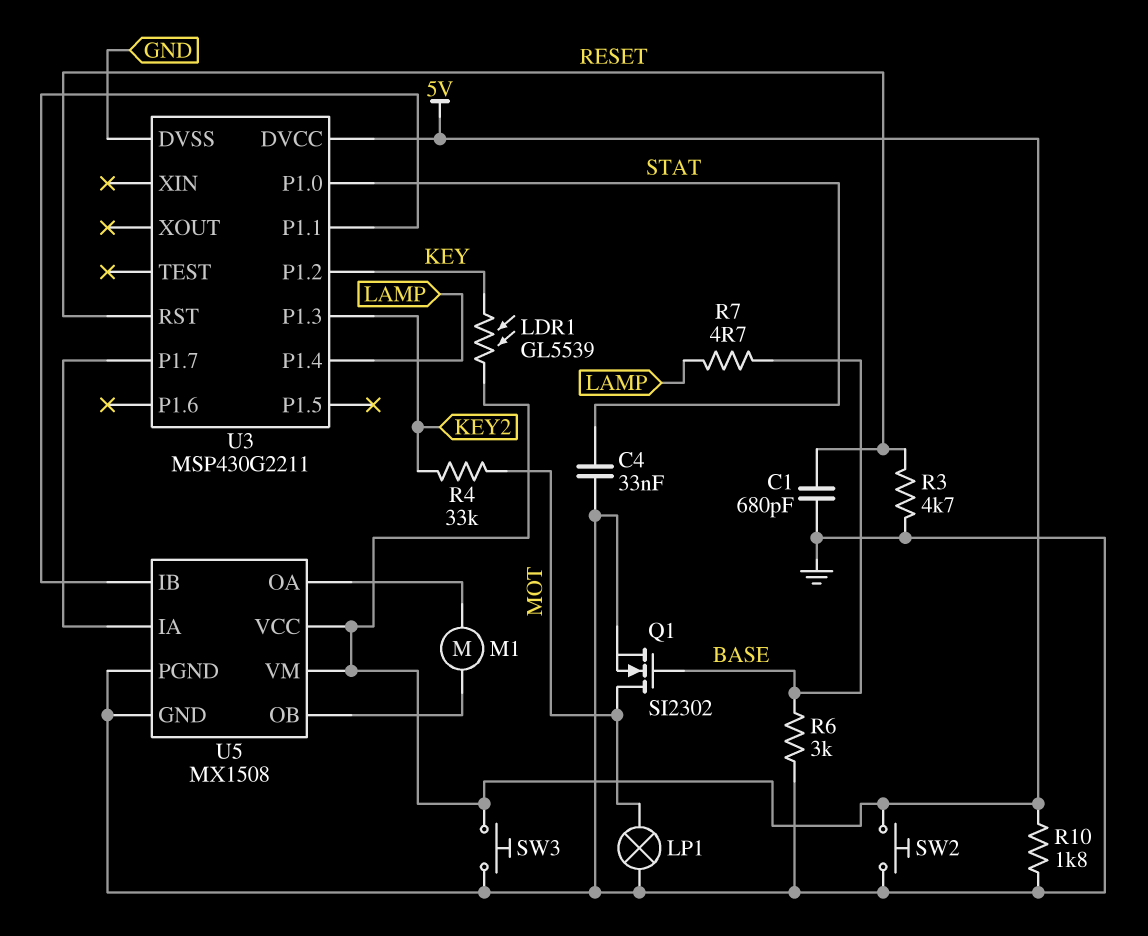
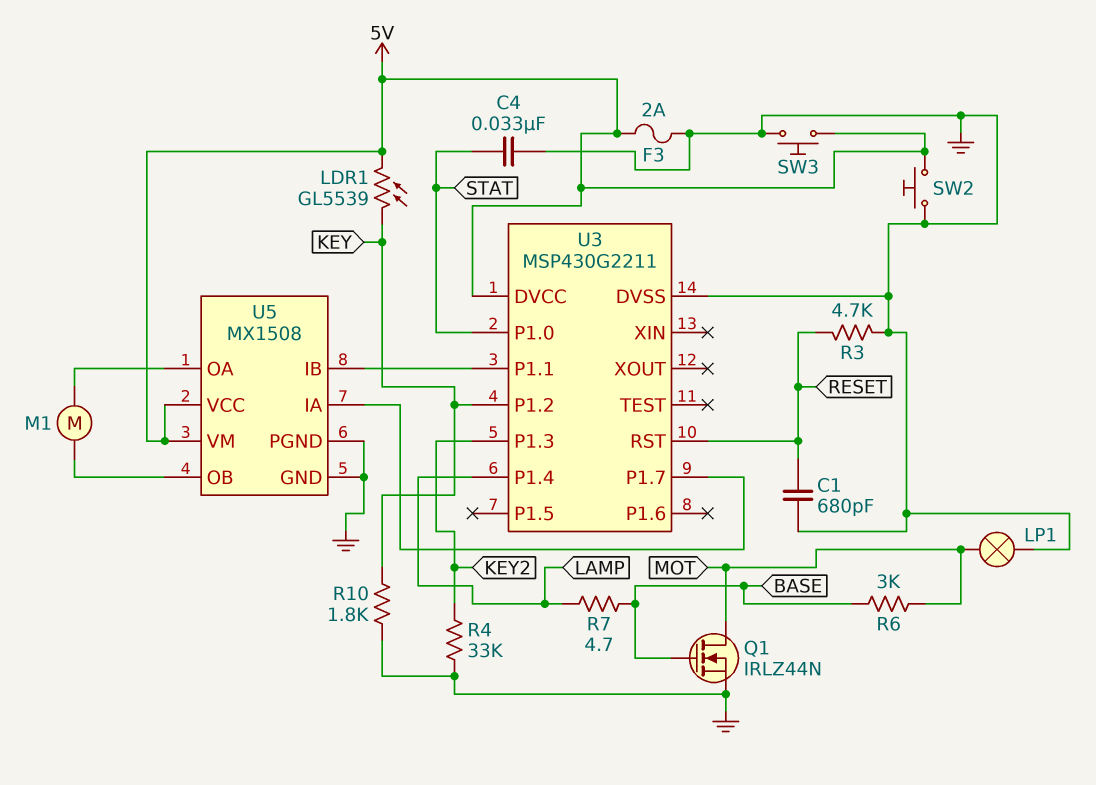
F3: none -> 2A (5V, GND)
Q1: NMOS SI2302 (G BASE, D MOT, S GND) -> NMOS IRLZ44N (G BASE, D MOT, S GND)
R4: 33k (KEY2, MOT) -> 33k (GND, KEY2)
R6: 3k (BASE, GND) -> 3k (BASE, MOT)
R10: 1.8k (5V, GND) -> 1.8k (GND, KEY)

